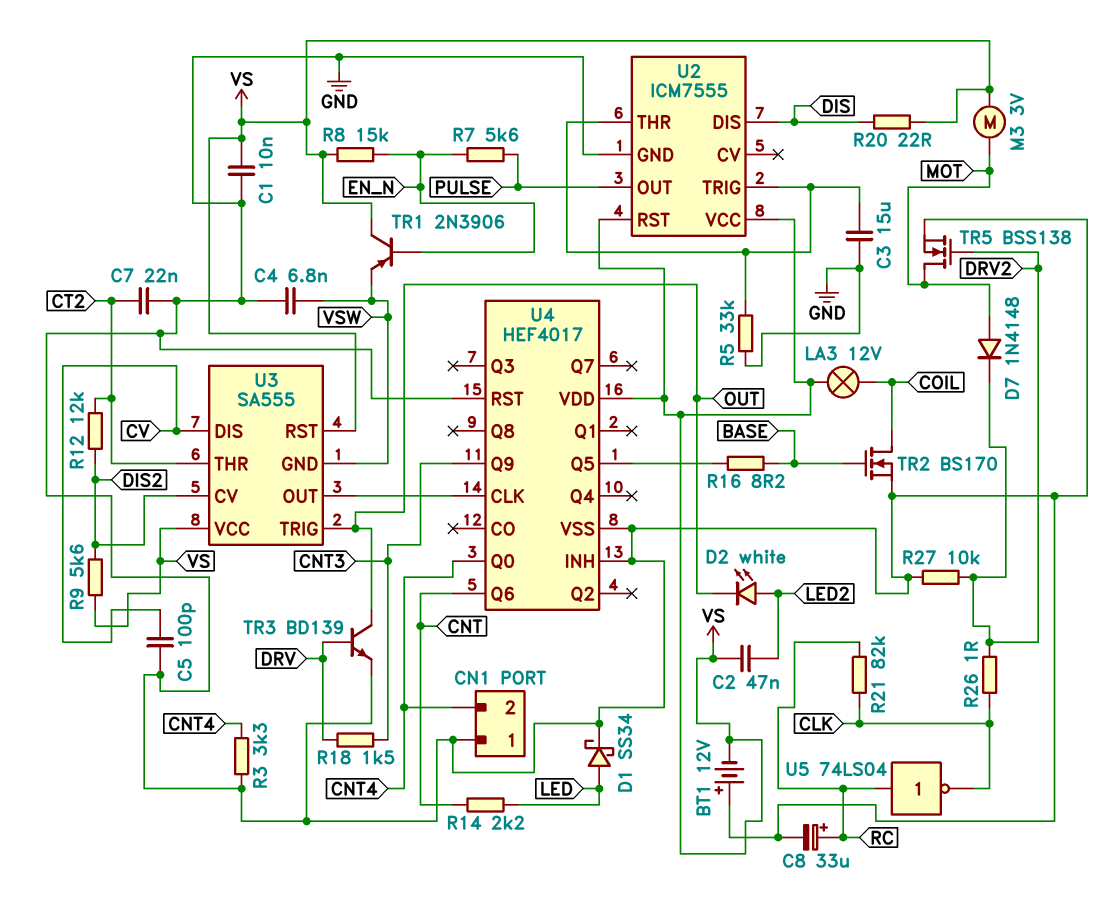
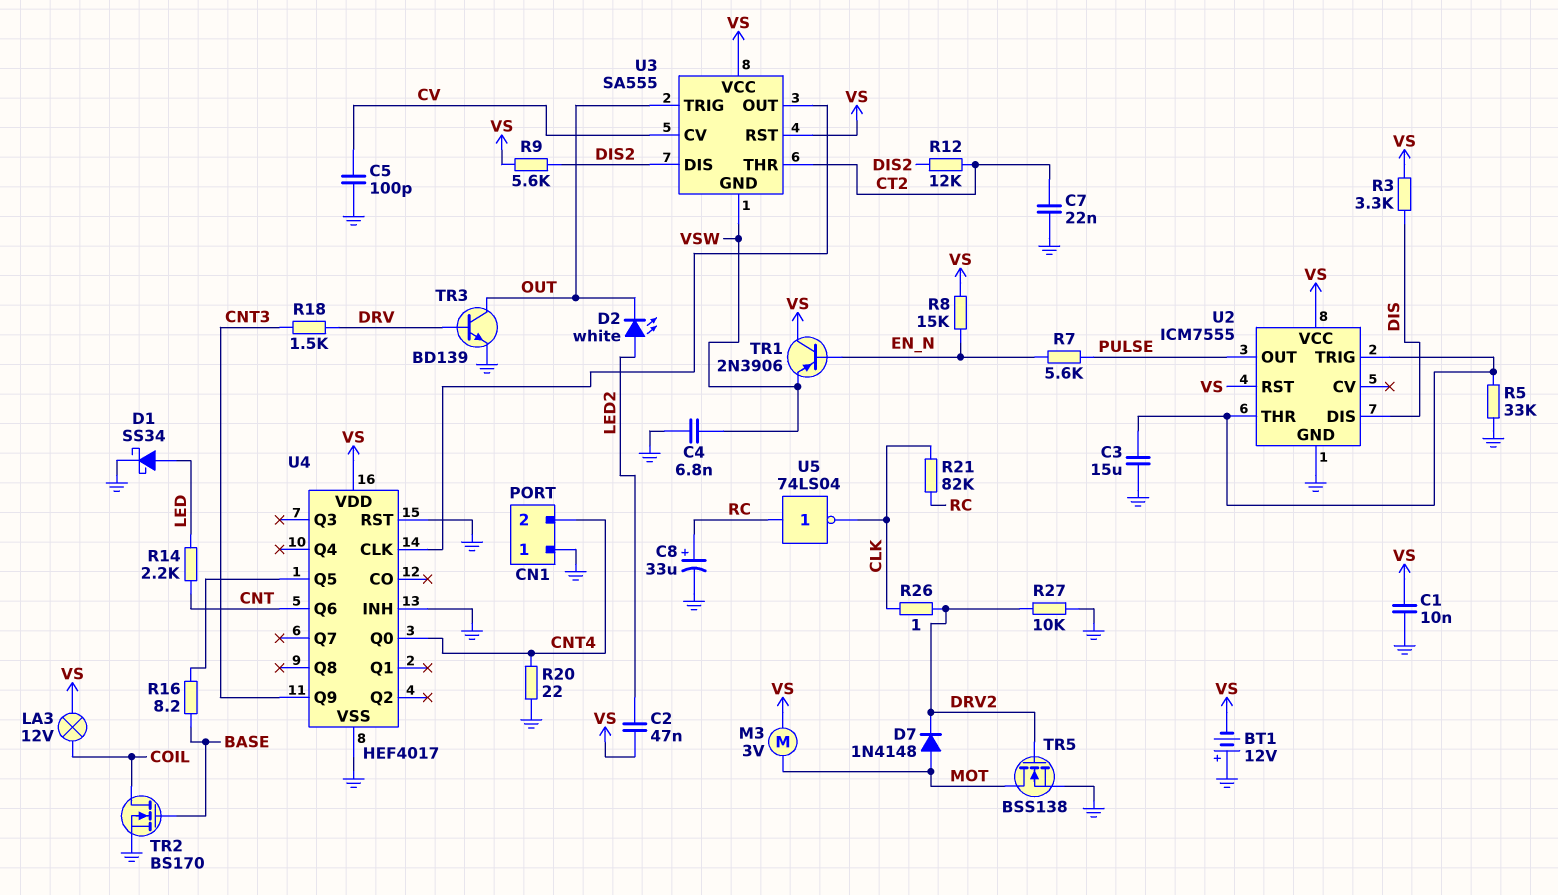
R3: 3.3k (CNT4, GND) -> 3.3k (DIS, VS)
R20: 22 (DIS, VS) -> 22 (CNT4, GND)
U3 pin CV: DIS2 -> CV
U3 pin DIS: CV -> DIS2

